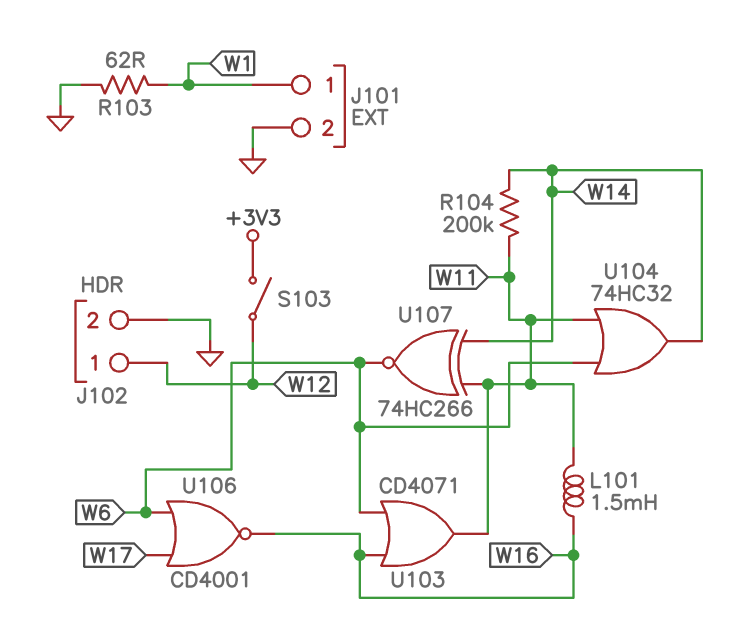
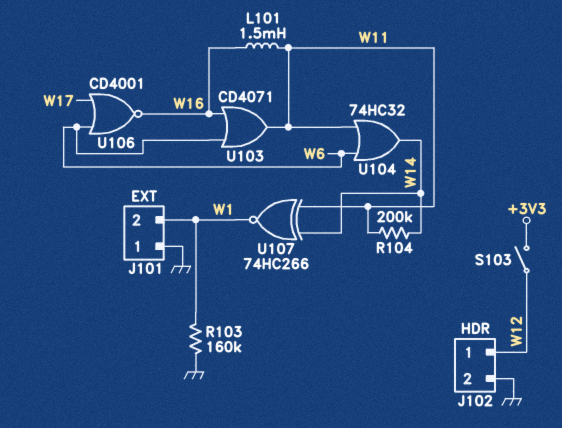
J101 pin 1: W1 -> GND
J101 pin 2: GND -> W1
R103: 62 (GND, W1) -> 160k (GND, W1)
U107: XNOR 74HC266 (in W11, in W14, out W6) -> XNOR 74HC266 (in W11, in W14, out W1)

